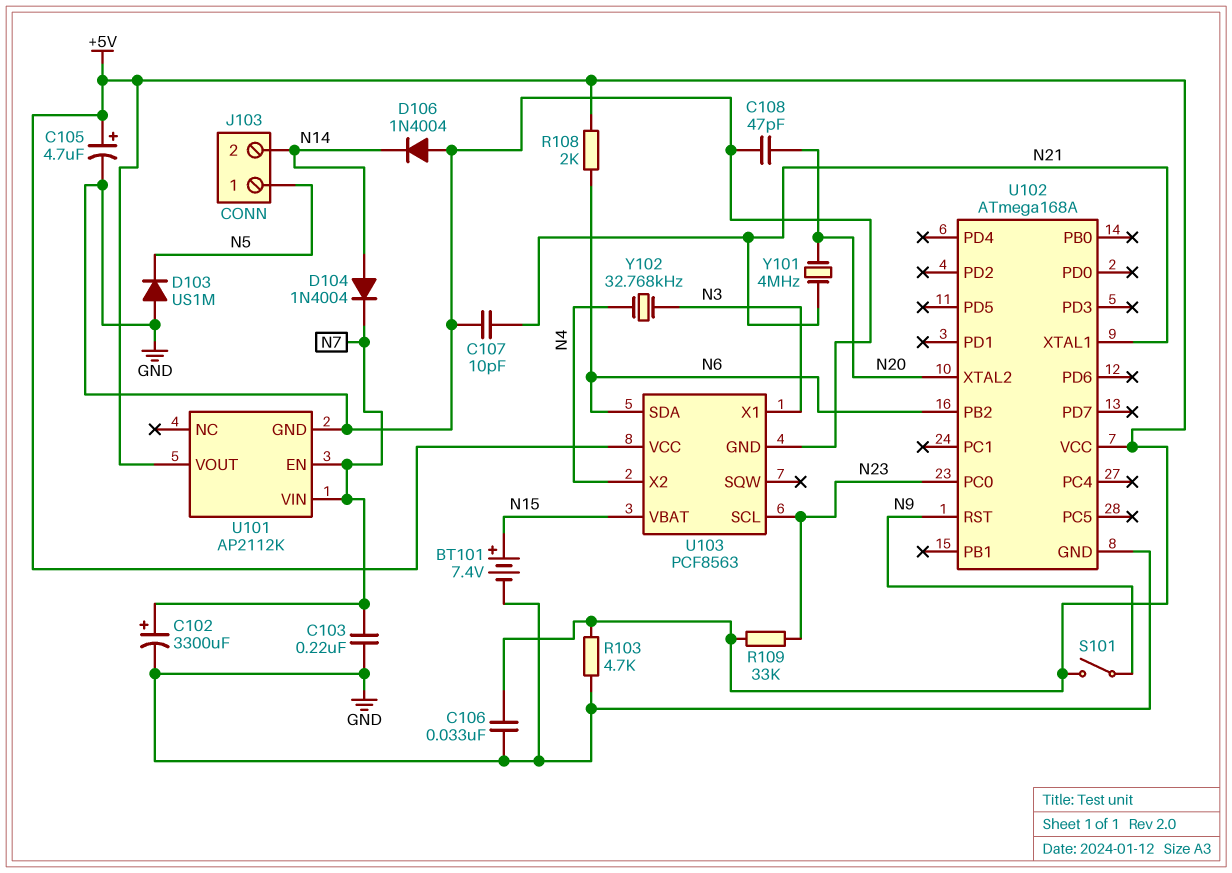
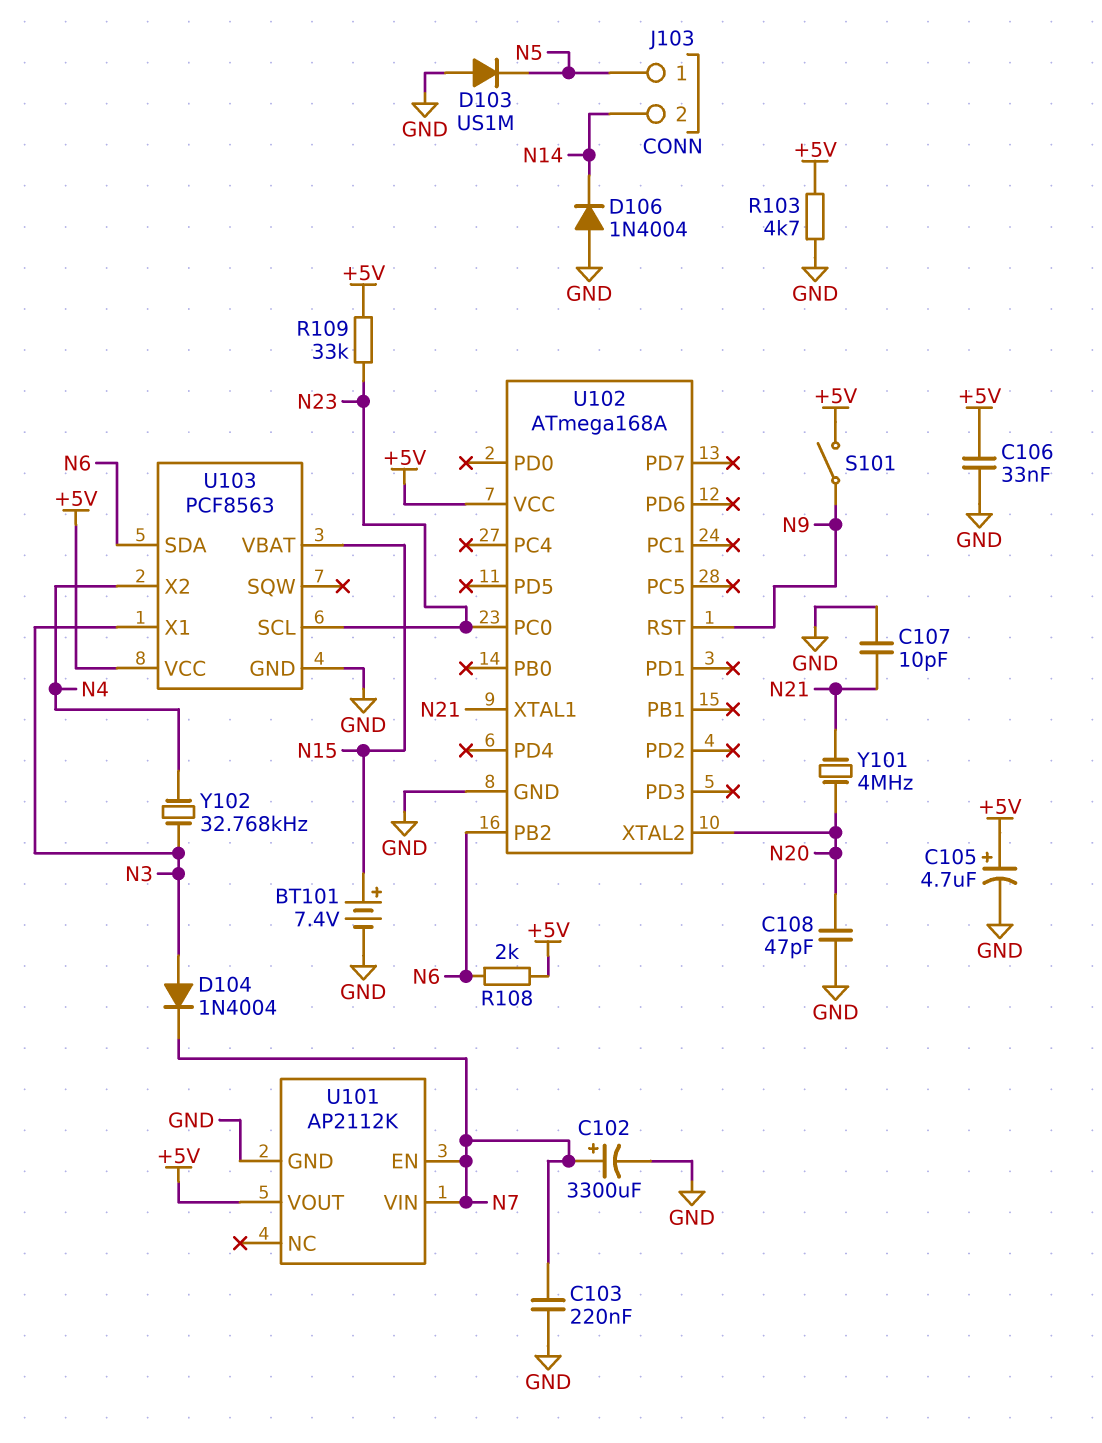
D104: diode 1N4004 (A N14, K N7) -> diode 1N4004 (A N3, K N7)

